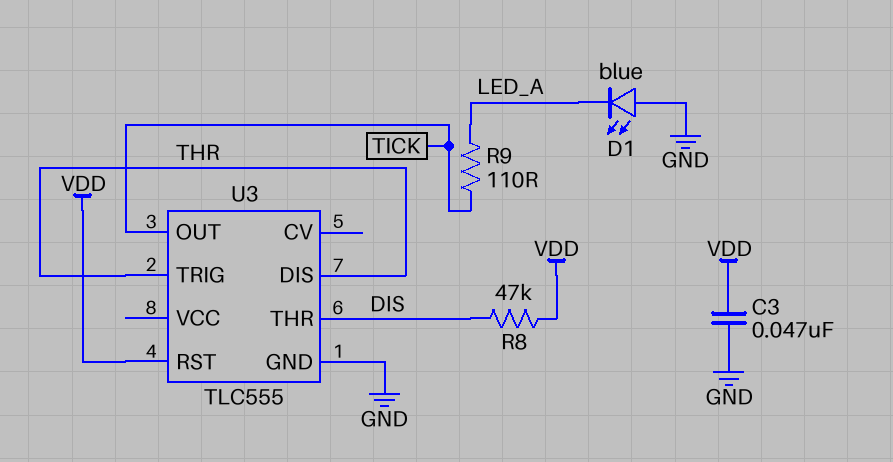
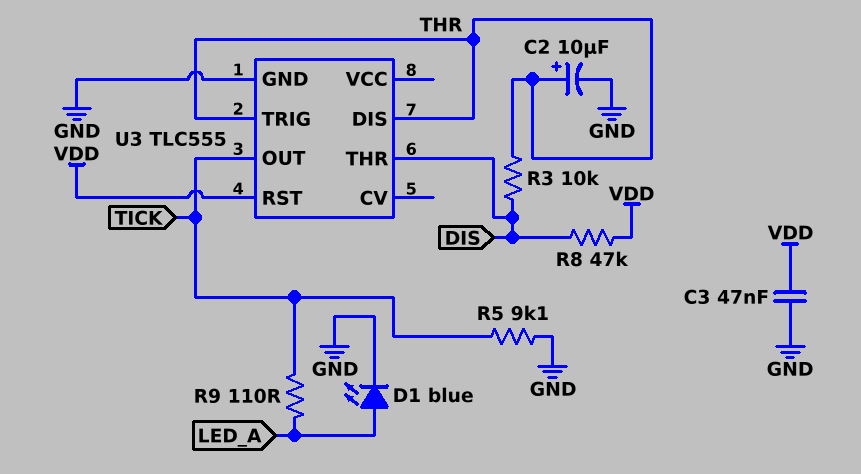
C2: none -> 10uF (plus THR, minus GND)
D1: LED blue (A GND, K LED_A) -> LED blue (A LED_A, K GND)
R3: none -> 10k (DIS, THR)
R5: none -> 9.1k (GND, TICK)

